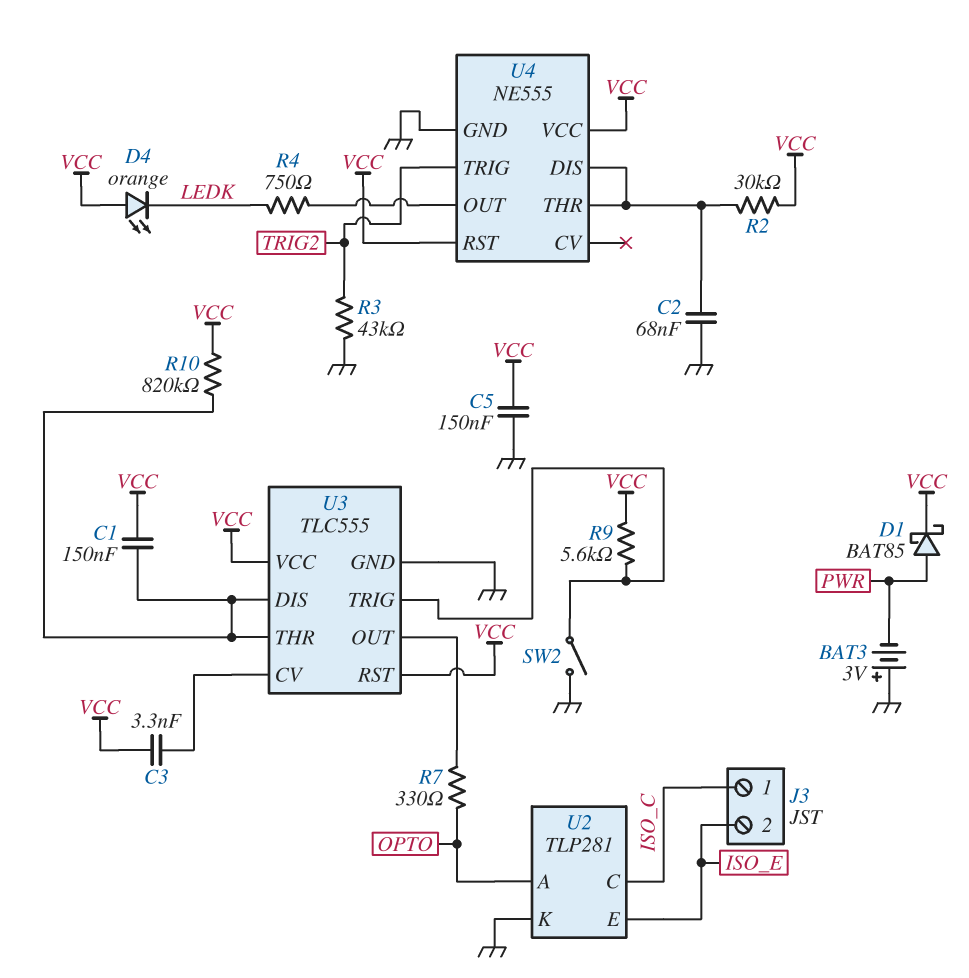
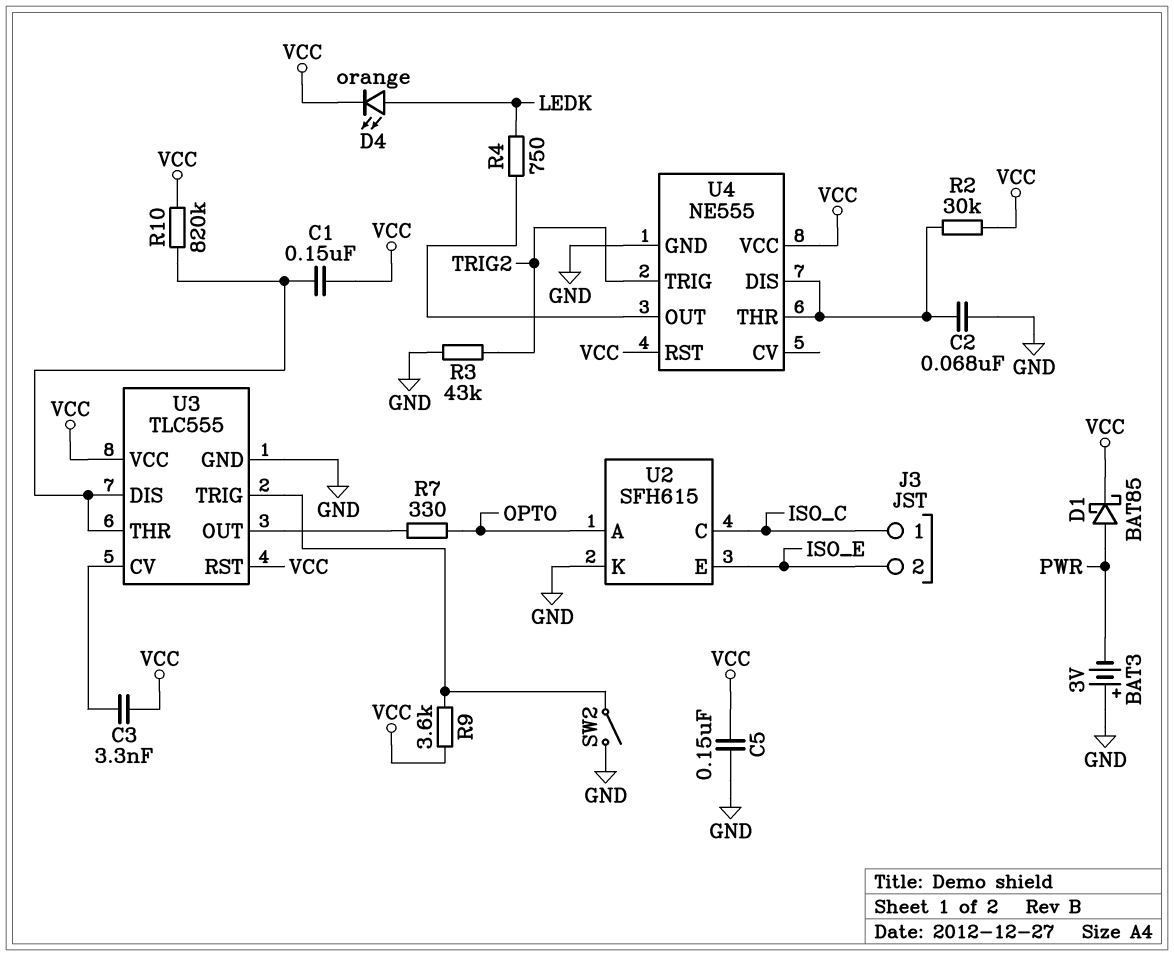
D4: LED orange (A VCC, K LEDK) -> LED orange (A LEDK, K VCC)
R9: 5.6k (U3/TRIG, VCC) -> 3.6k (U3/TRIG, VCC)
U2: TLP281 -> SFH615

